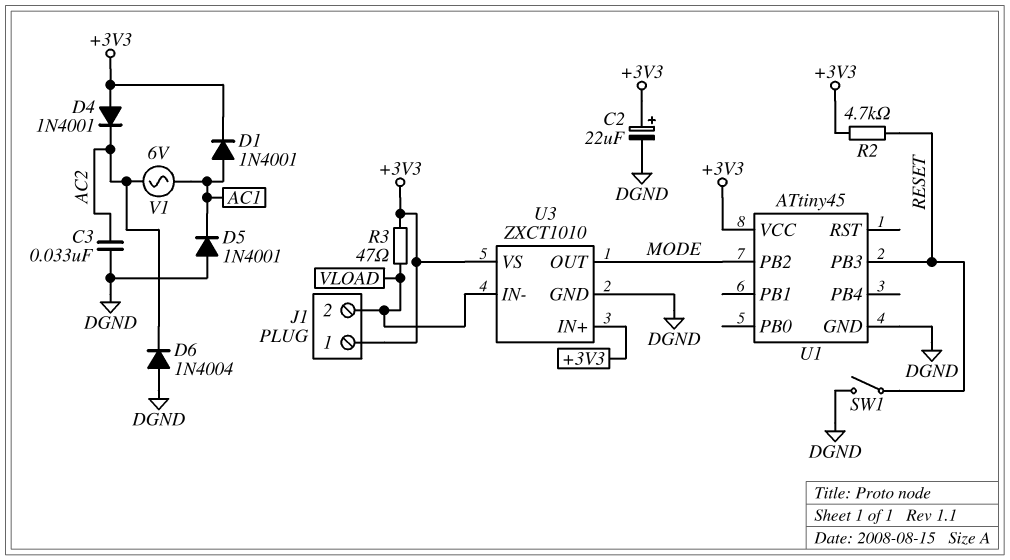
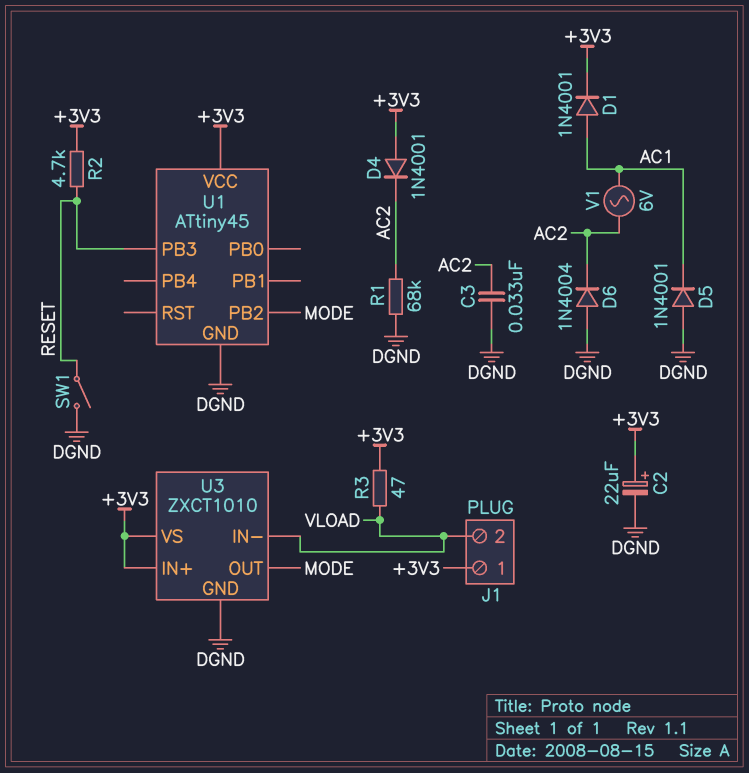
R1: none -> 68k (AC2, DGND)

